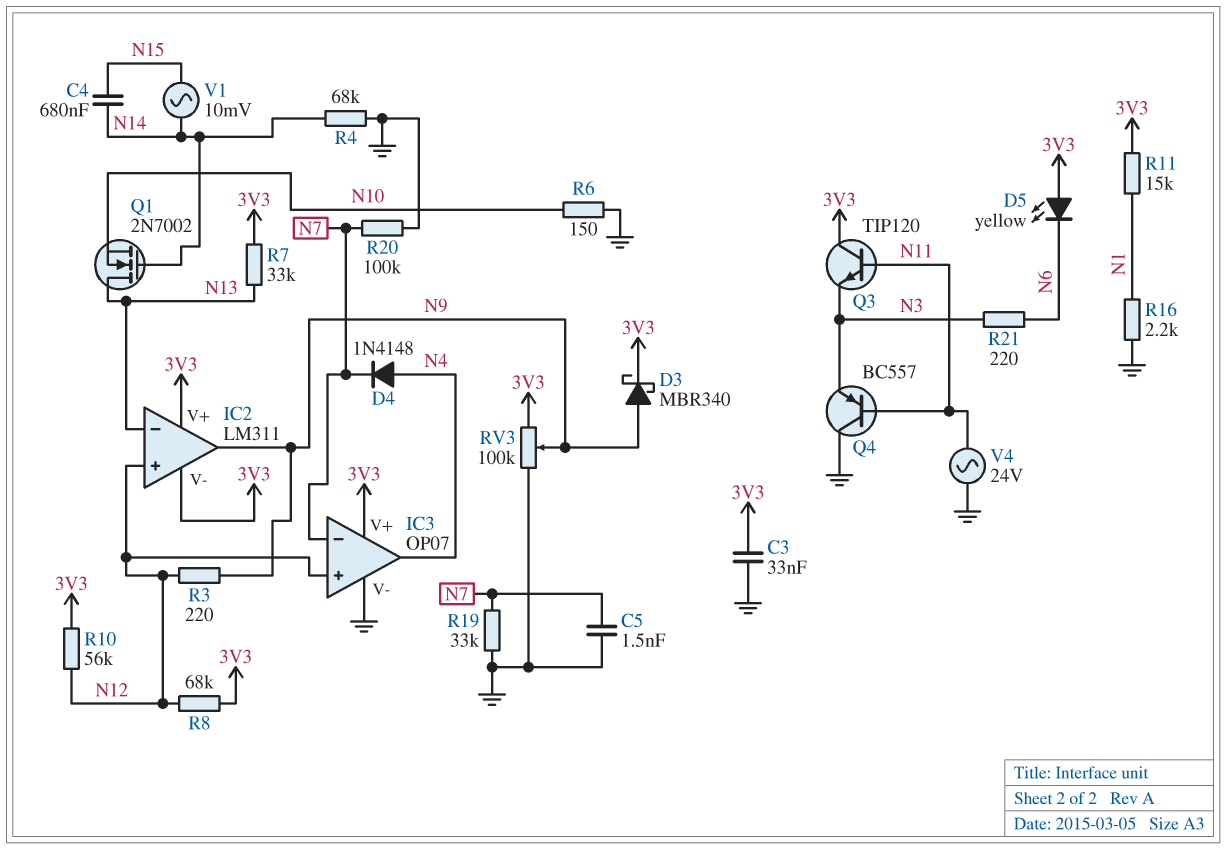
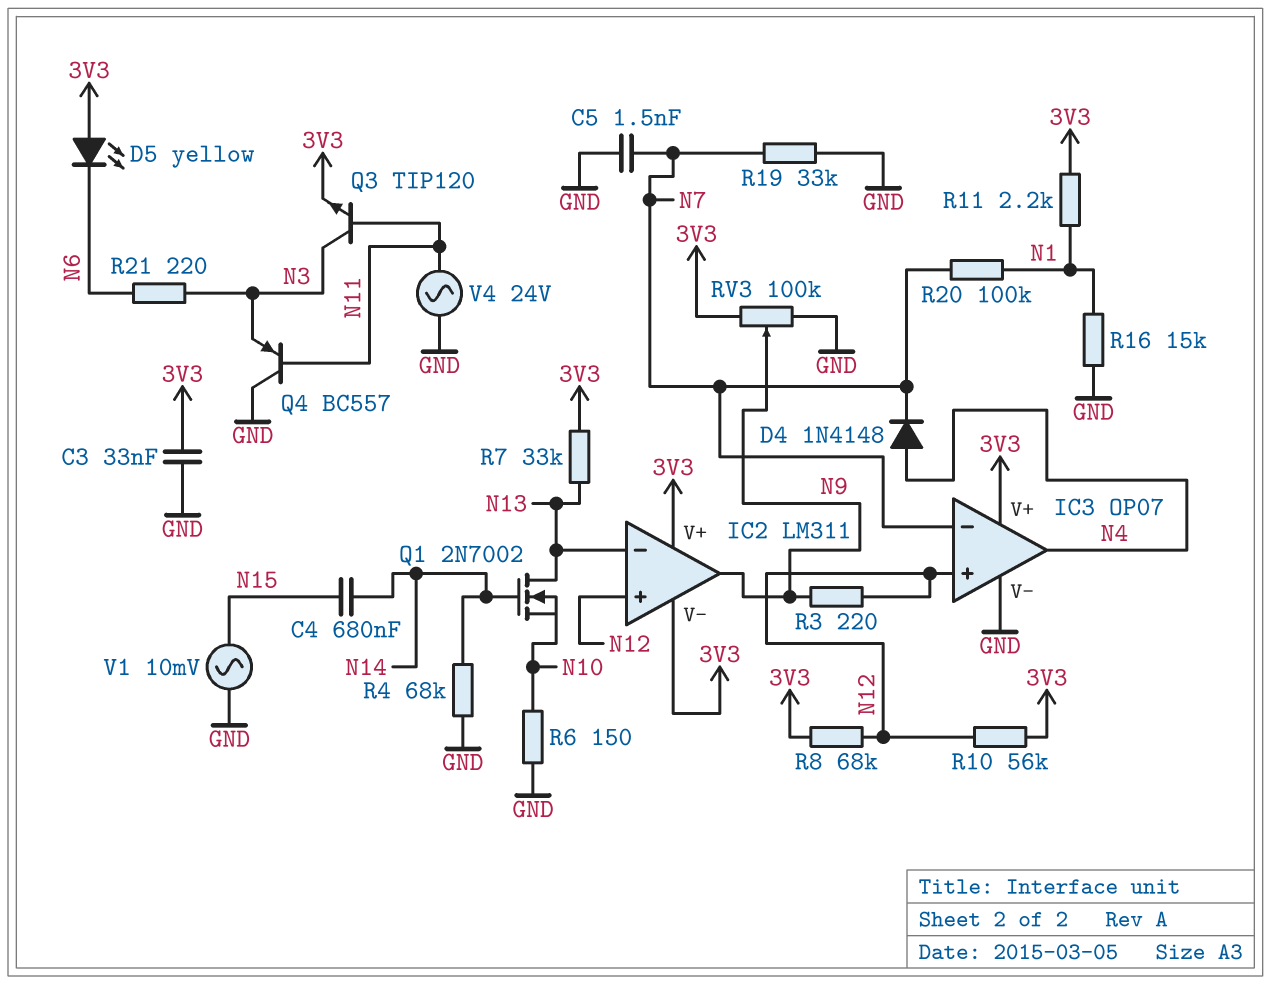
D3: schottky MBR340 (A N9, K 3V3) -> none
Q3: NPN TIP120 (B N11, C 3V3, E N3) -> NPN TIP120 (B N11, C N3, E 3V3)
R11: 15k (3V3, N1) -> 2.2k (3V3, N1)
R16: 2.2k (GND, N1) -> 15k (GND, N1)
R20: 100k (GND, N7) -> 100k (N1, N7)
V1: AC 10mV (N14, N15) -> AC 10mV (GND, N15)

